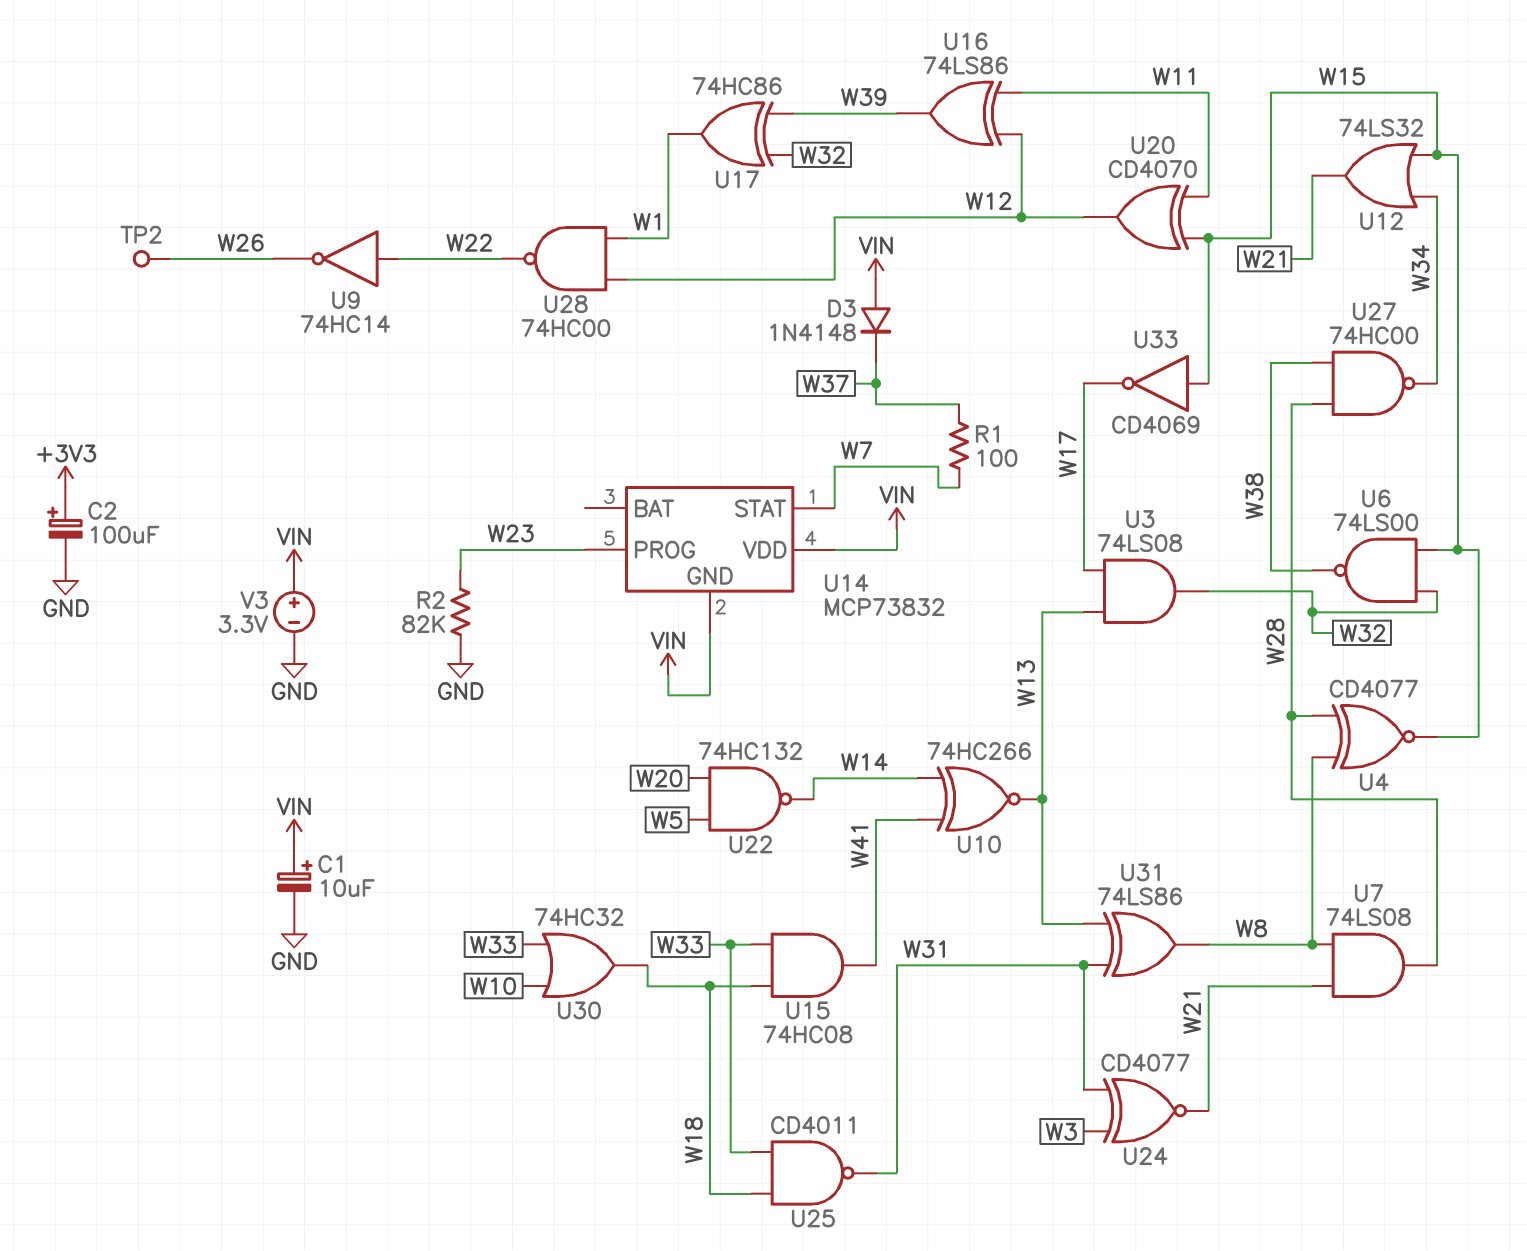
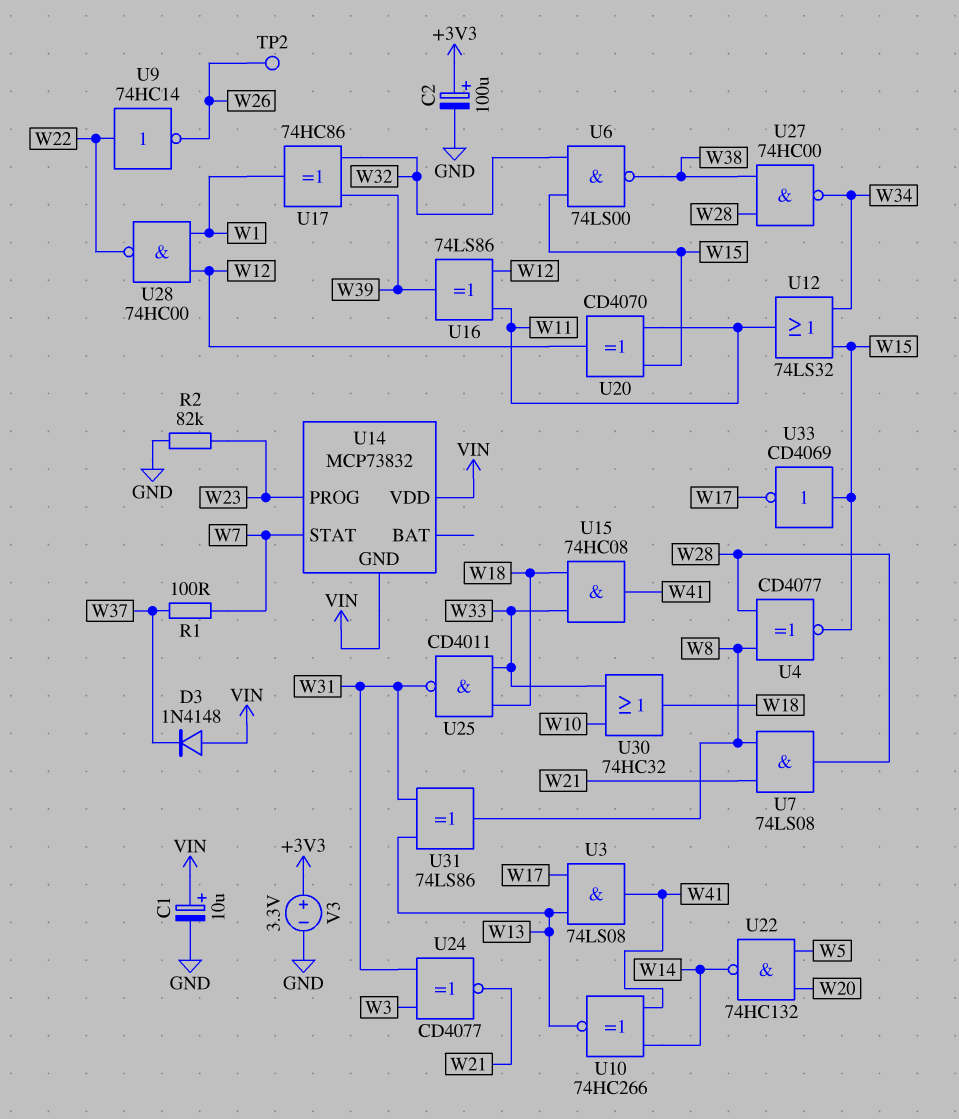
U3: AND 74LS08 (in W13, in W17, out W32) -> AND 74LS08 (in W13, in W17, out W41)
U12: OR 74LS32 (in W15, in W34, out W21) -> OR 74LS32 (in W15, in W34, out W11)
V3: 3.3V (plus VIN, minus GND) -> 3.3V (plus +3V3, minus GND)

